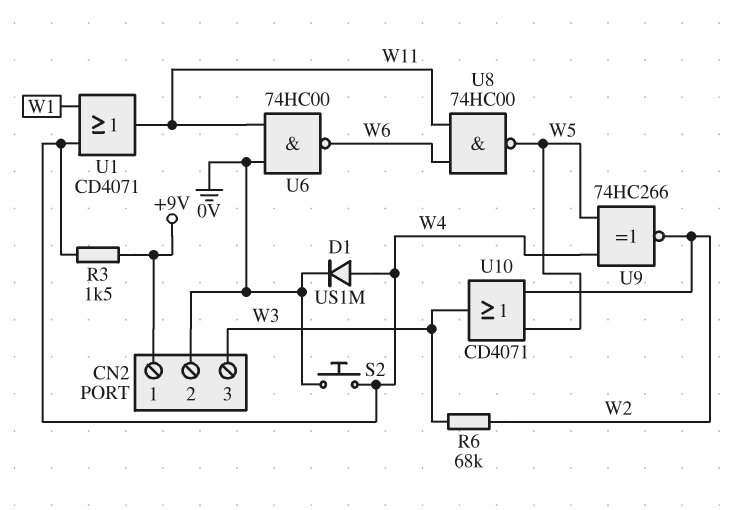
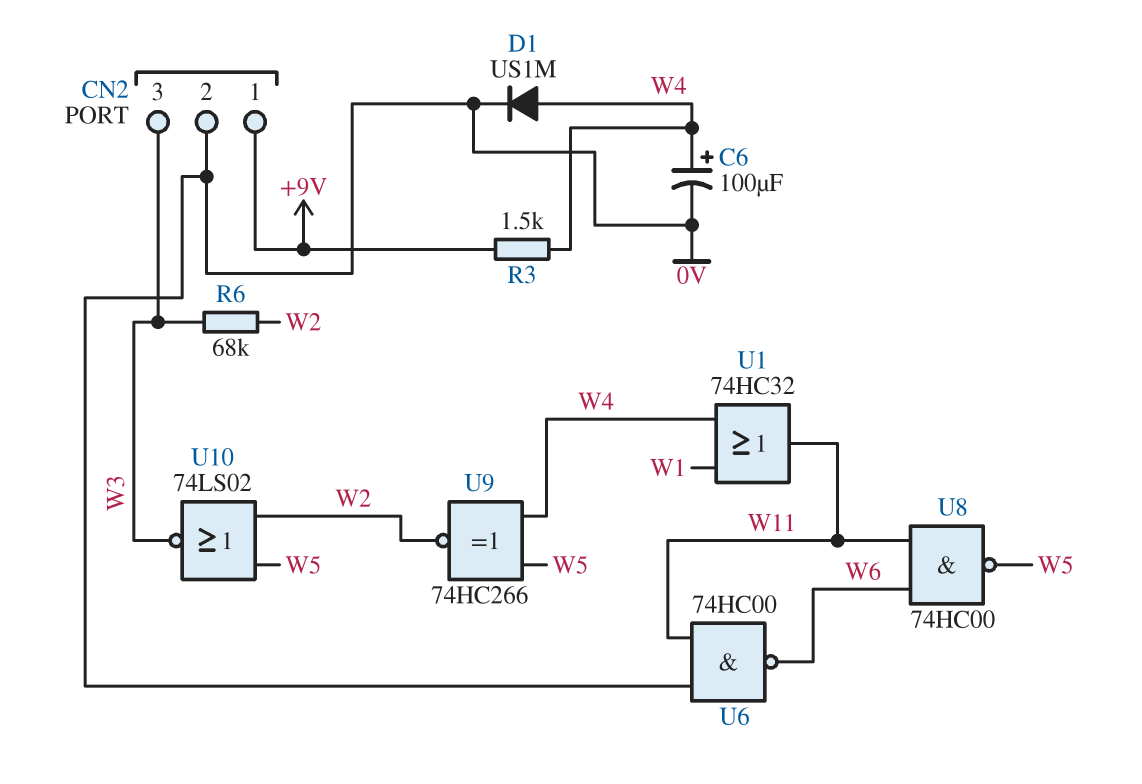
C6: none -> 100uF (plus W4, minus 0V)
S2: button (0V, W4) -> none
U1: OR CD4071 (in W1, in W4, out W11) -> OR 74HC32 (in W1, in W4, out W11)
U10: OR CD4071 (in W2, in W5, out W3) -> NOR 74LS02 (in W2, in W5, out W3)

